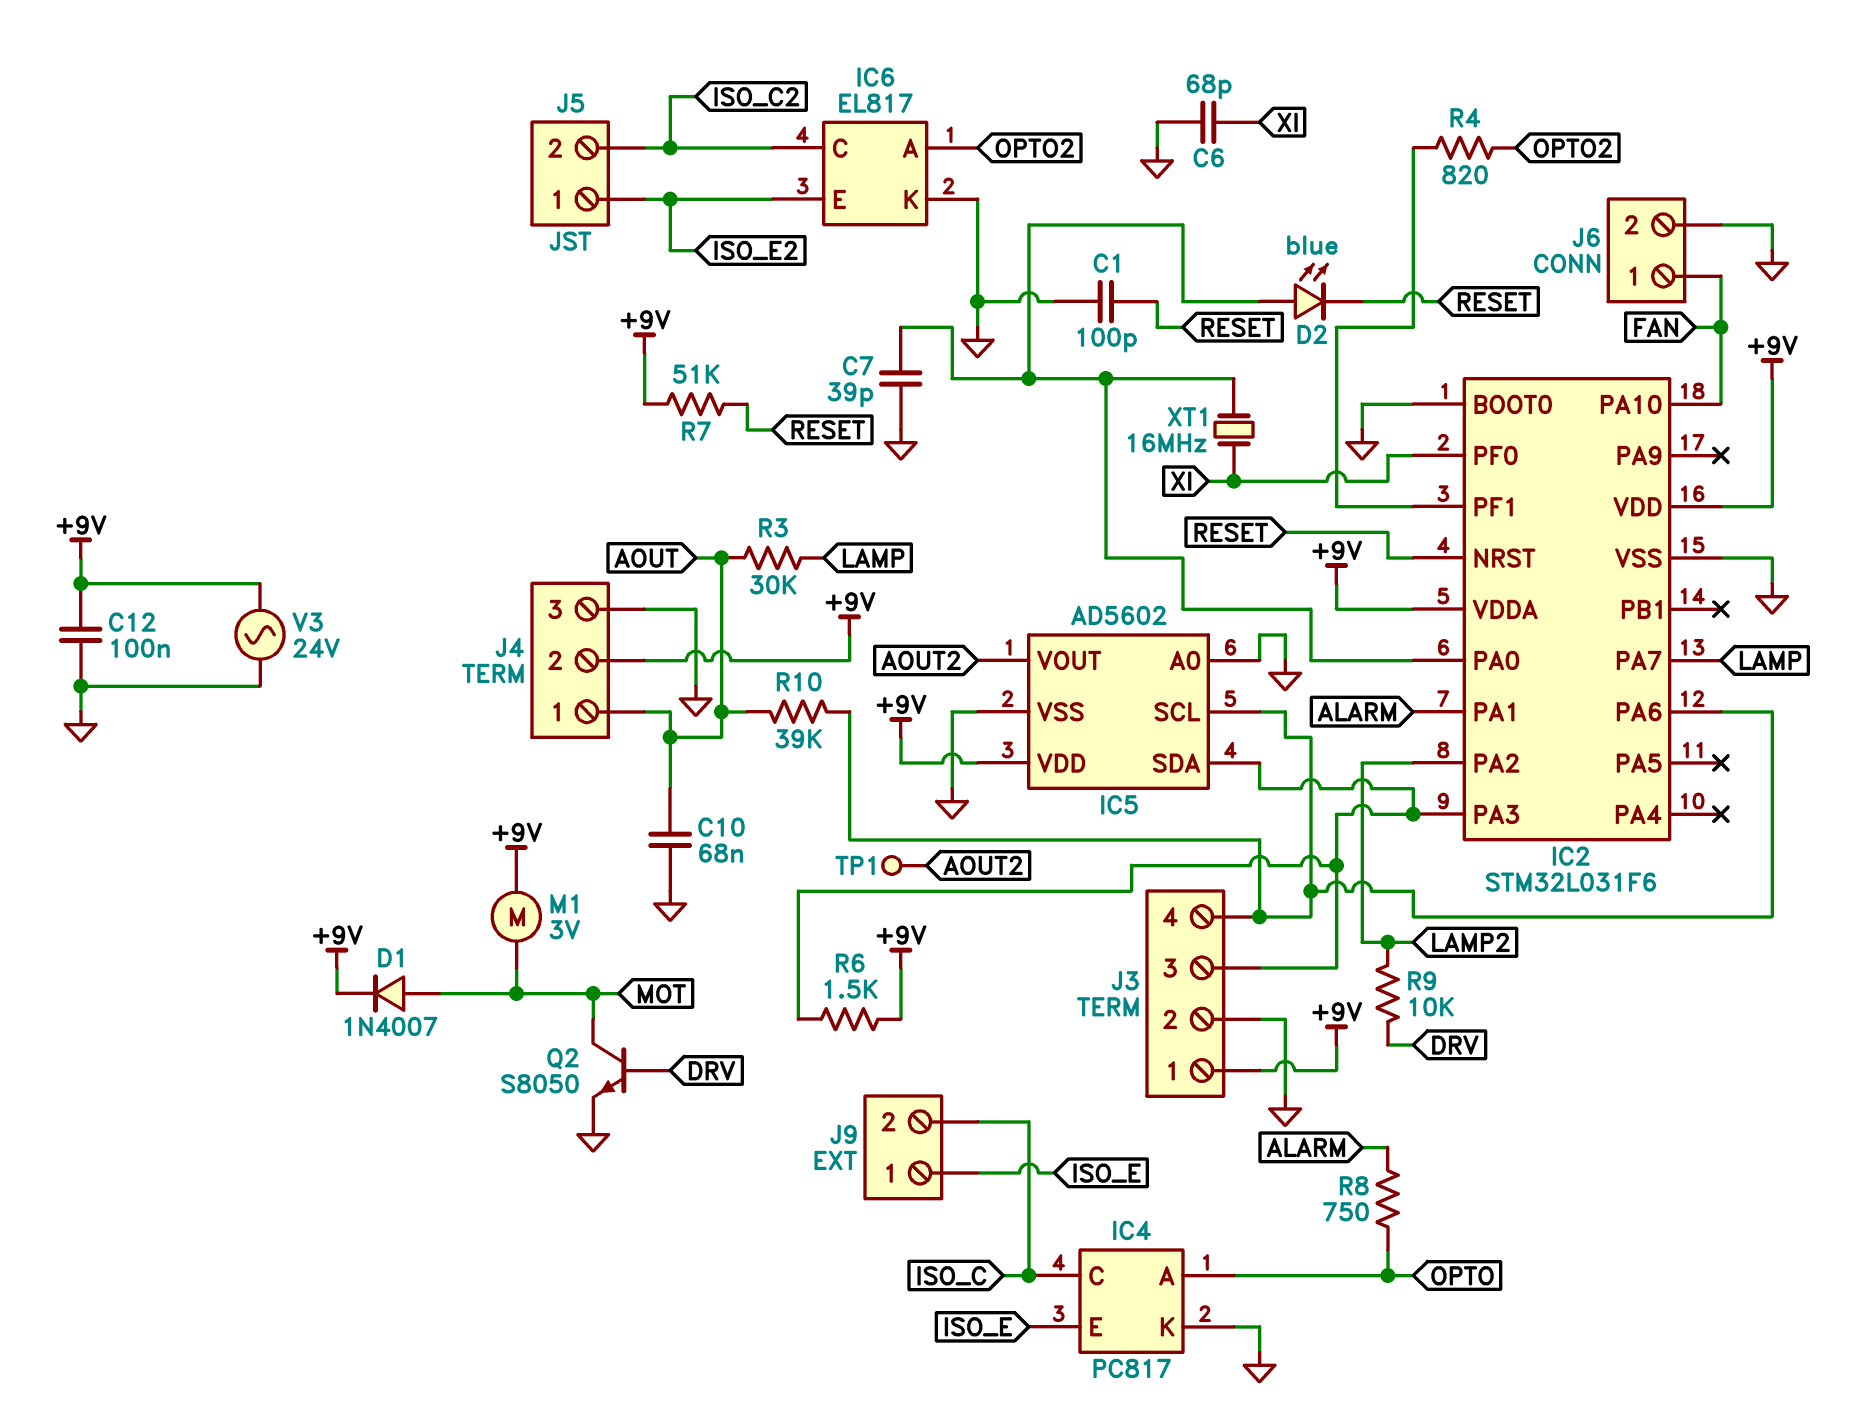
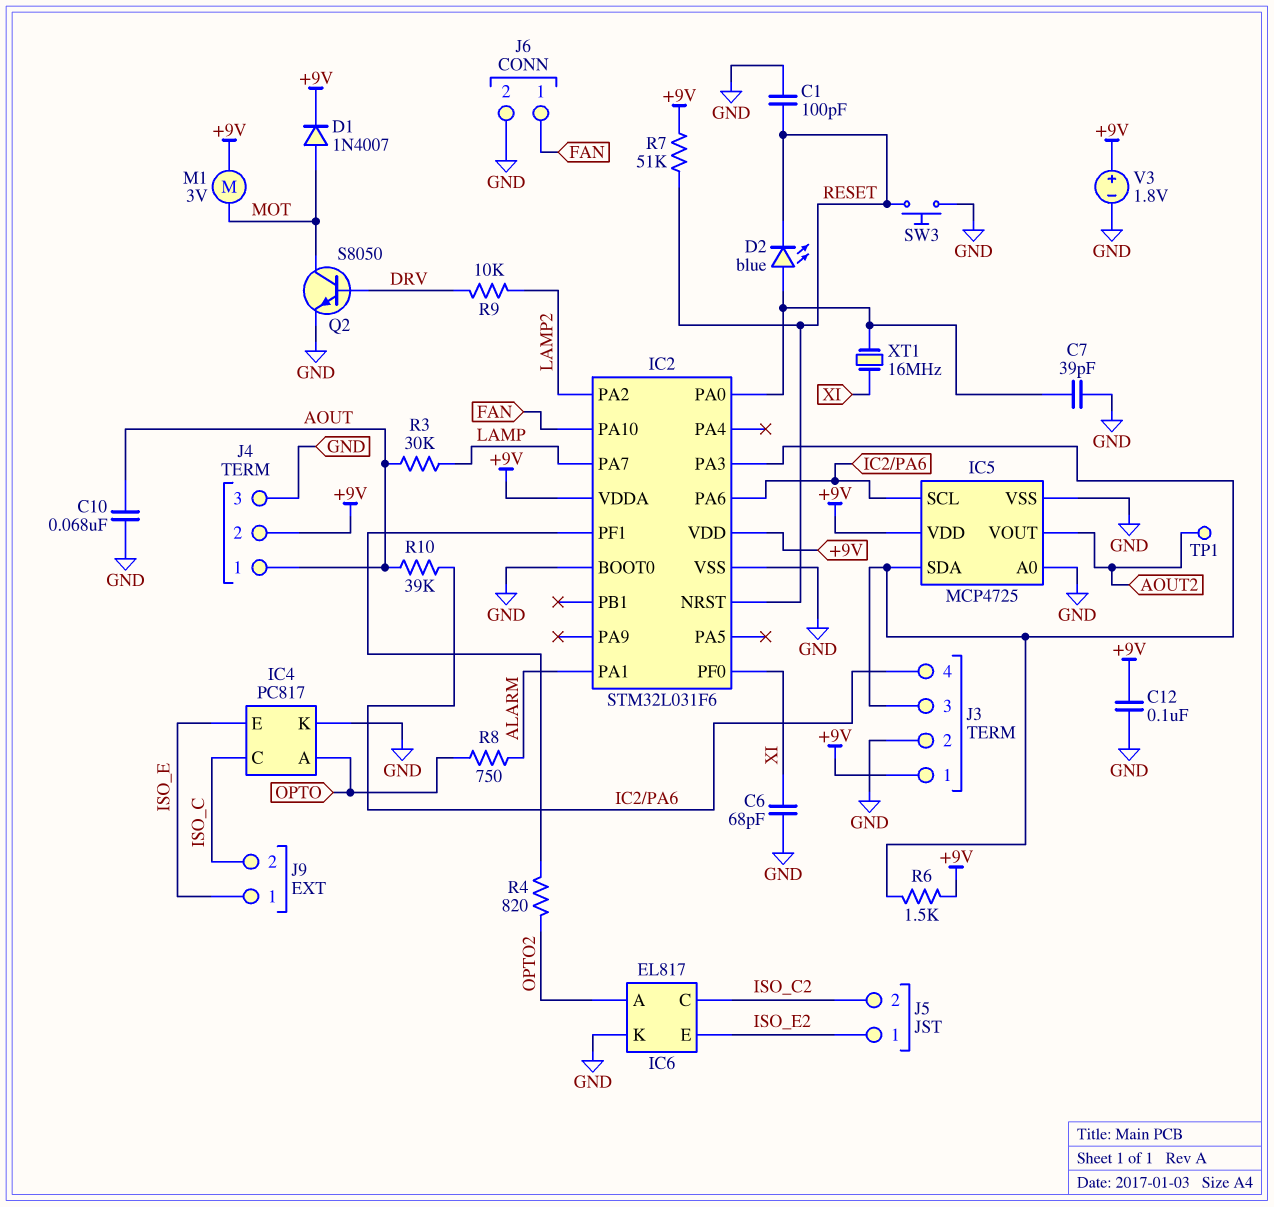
IC5: AD5602 -> MCP4725
SW3: none -> button (GND, RESET)
V3: AC 24V (+9V, GND) -> 1.8V (plus +9V, minus GND)

